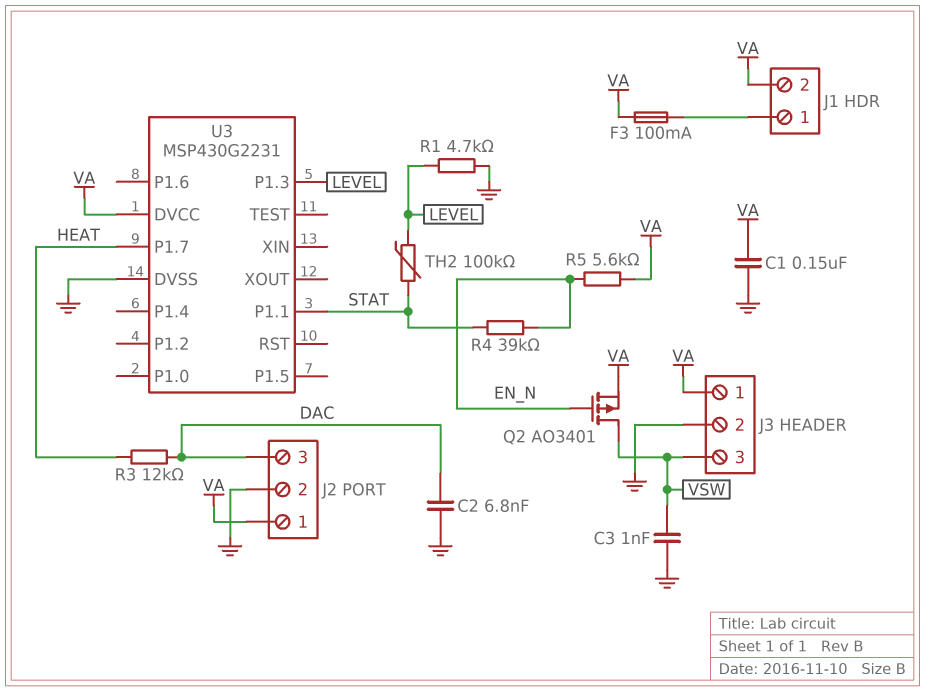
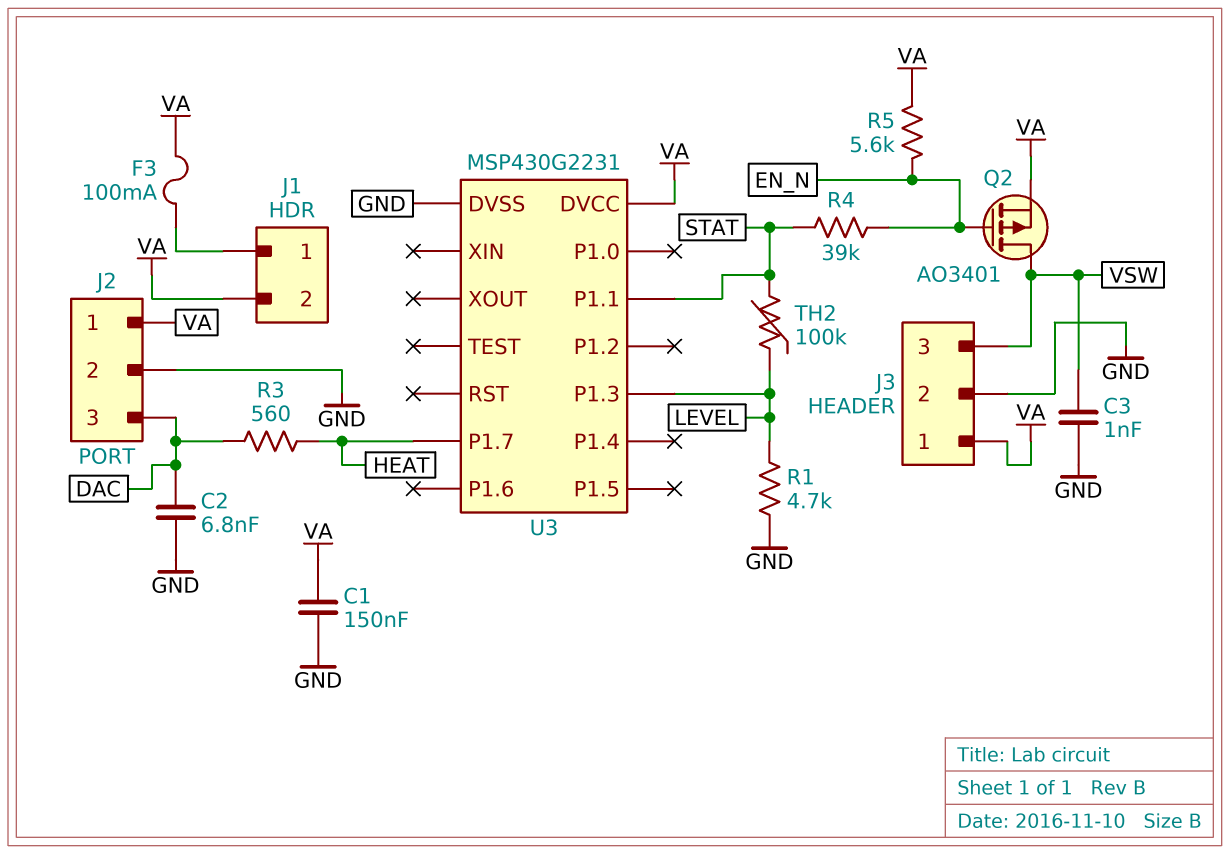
R3: 12k (DAC, HEAT) -> 560 (DAC, HEAT)

